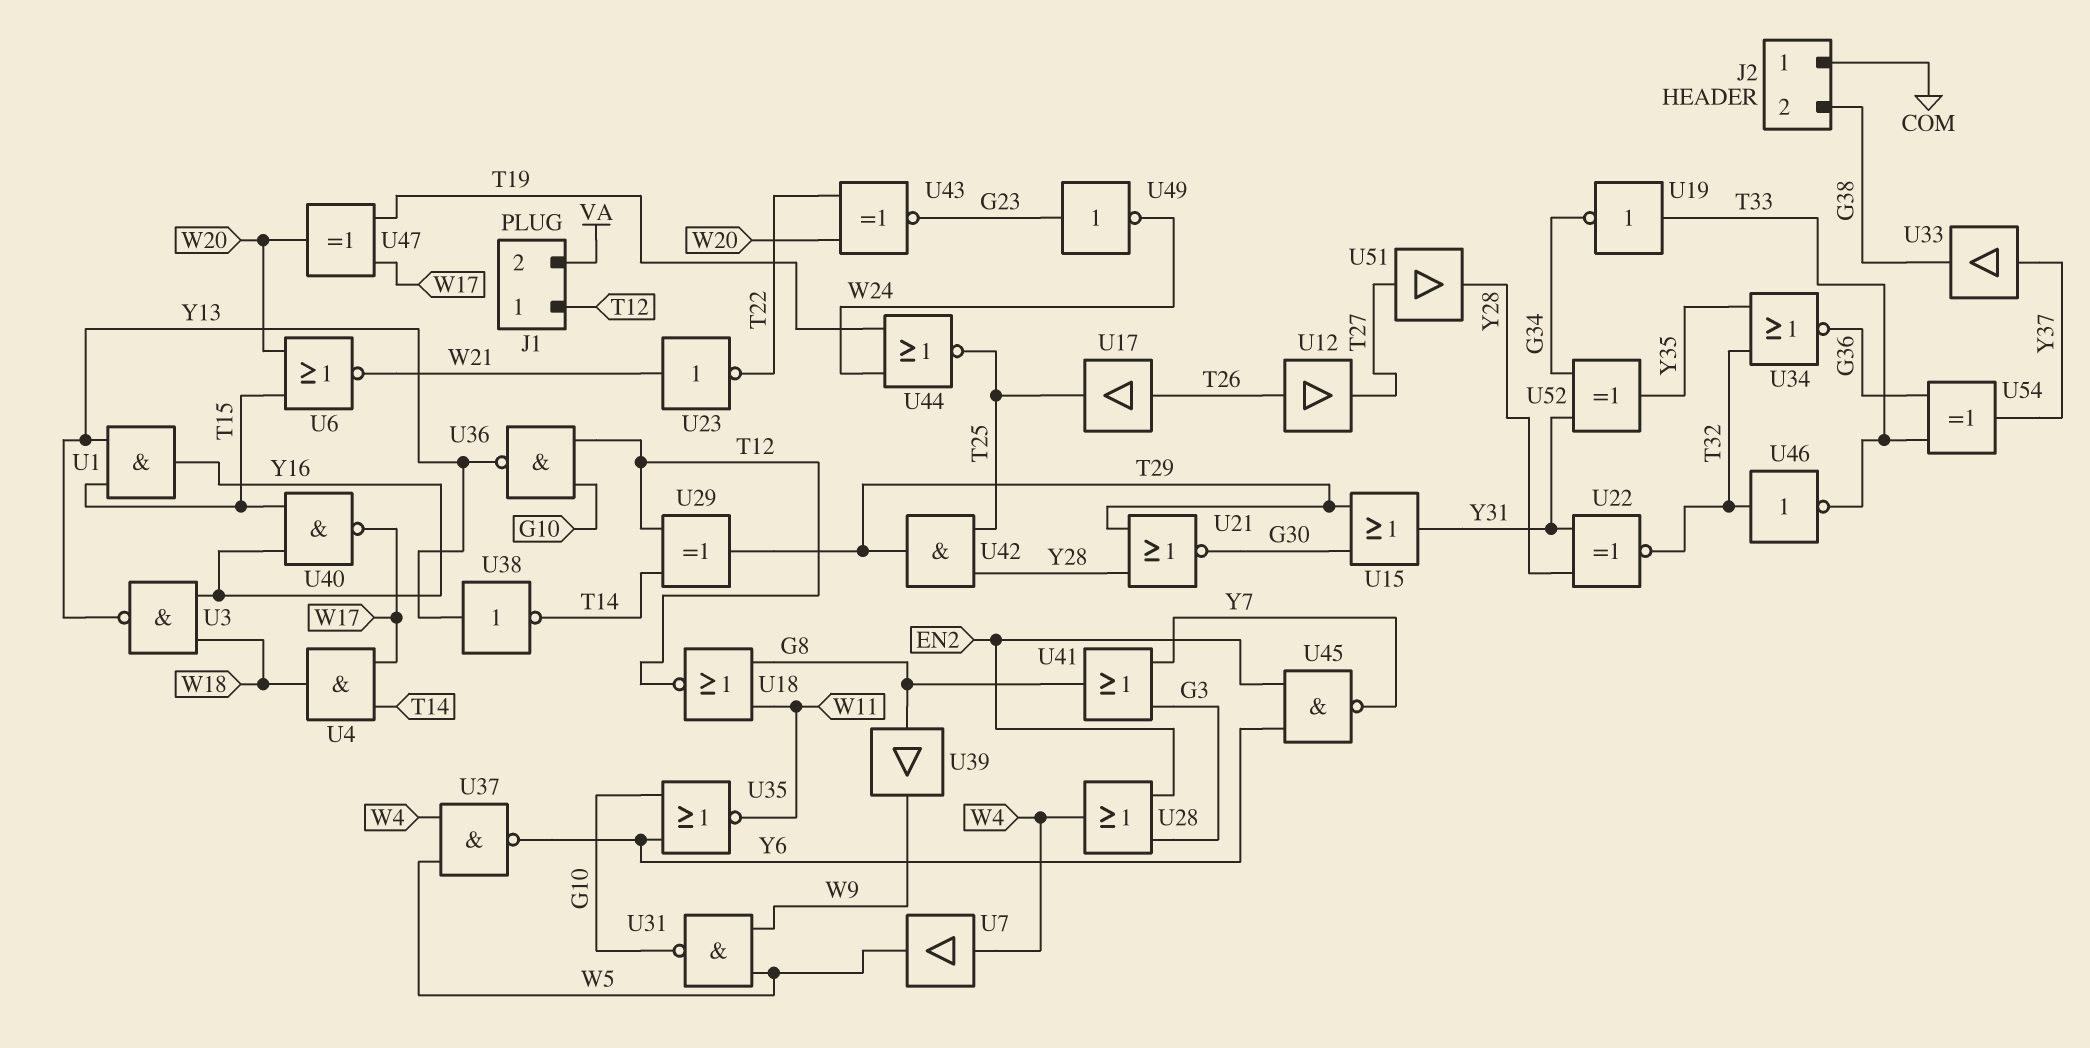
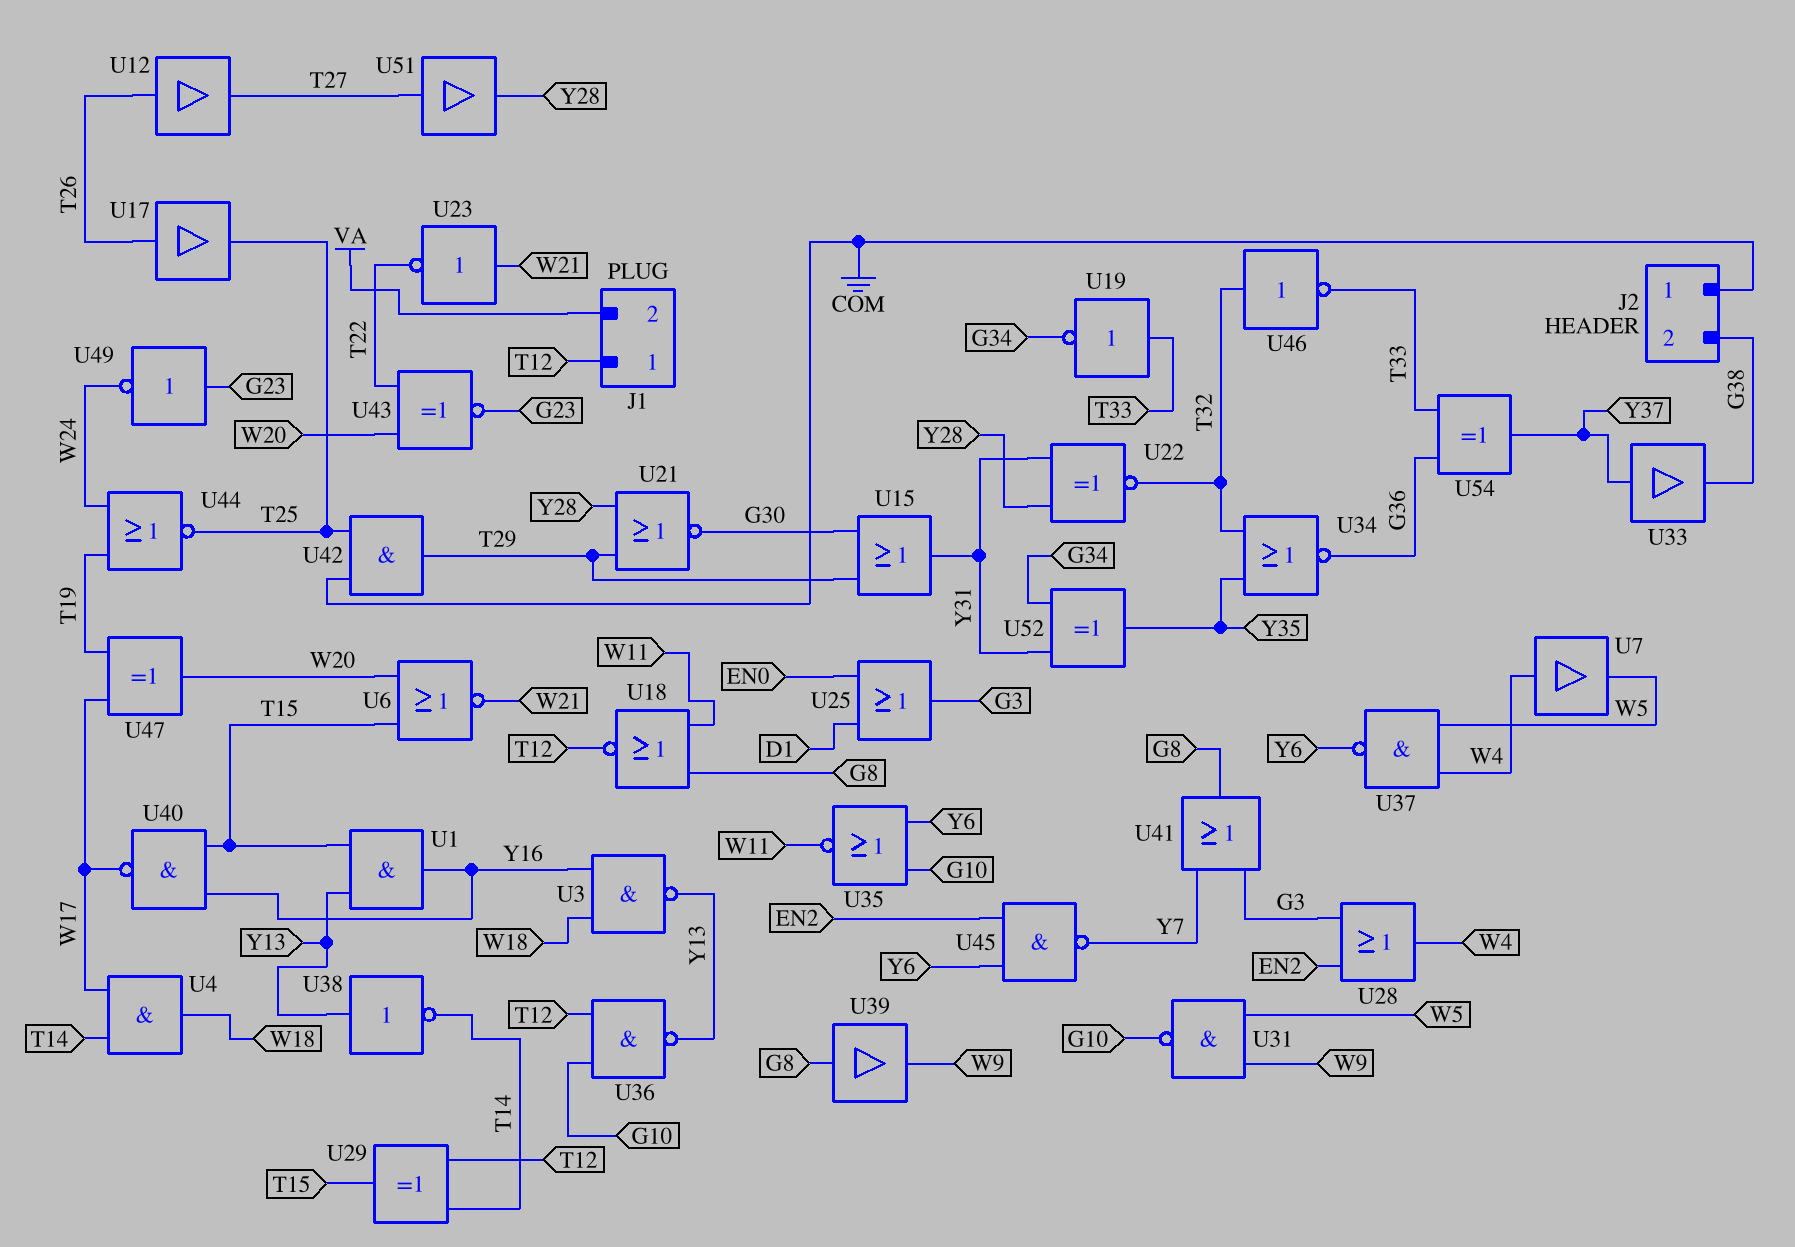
U25: none -> OR (in D1, in EN0, out G3)
U29: XOR (in T12, in T14, out T29) -> XOR (in T12, in T14, out T15)
U42: AND (in T25, in Y28, out T29) -> AND (in COM, in T25, out T29)

